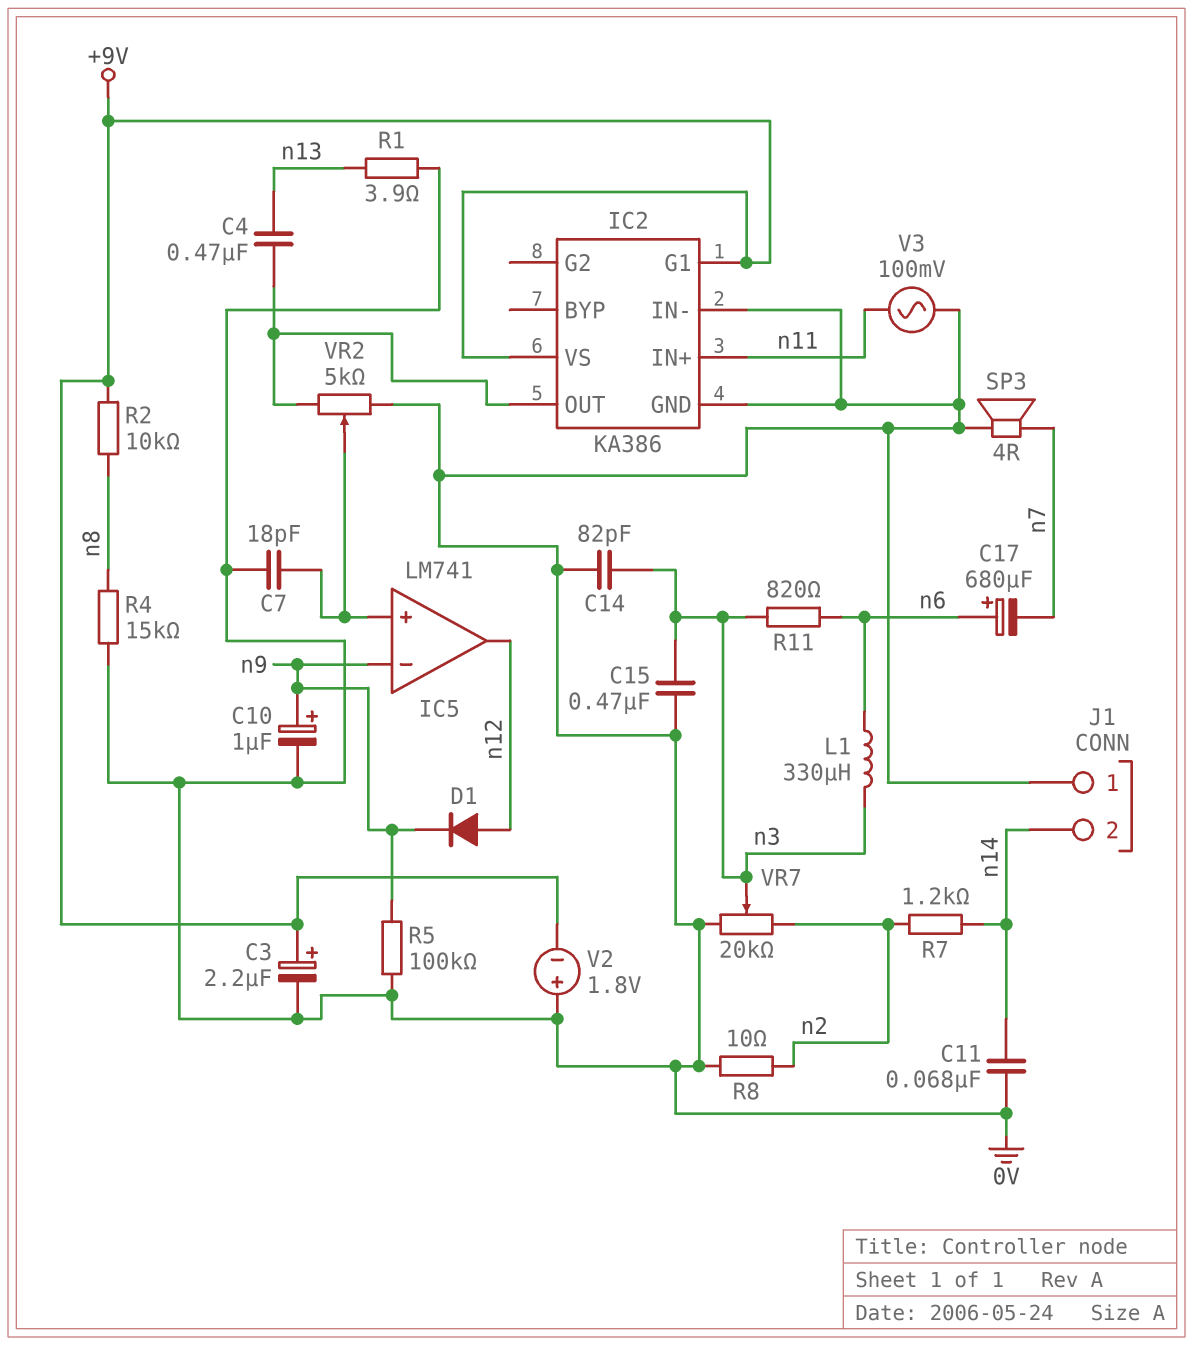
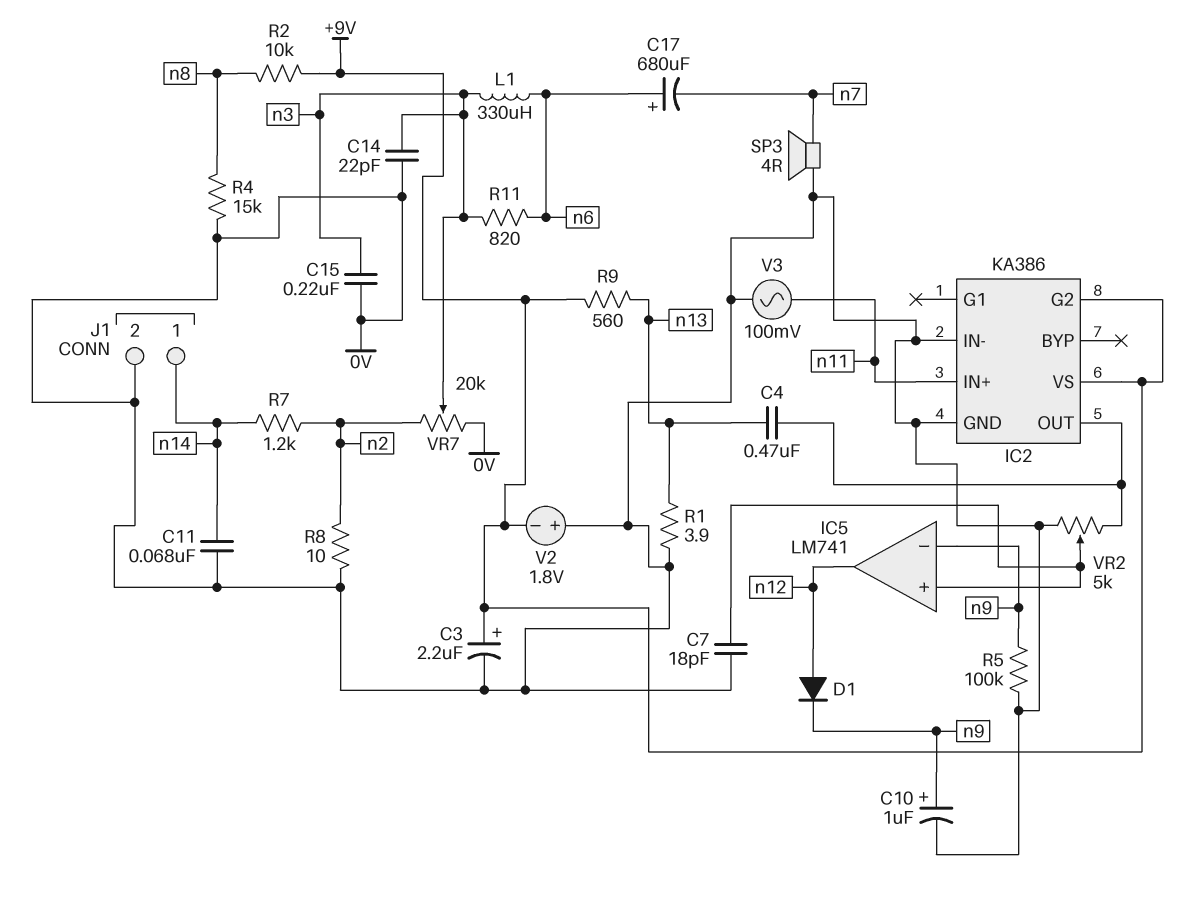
C14: 82pF (0V, n3) -> 22pF (0V, n3)
C15: 470nF (0V, n3) -> 220nF (0V, n3)
IC2 pin G1: +9V -> none
IC2 pin G2: none -> +9V
J1 pin 1: 0V -> n14
J1 pin 2: n14 -> 0V
R9: none -> 560 (+9V, n13)

